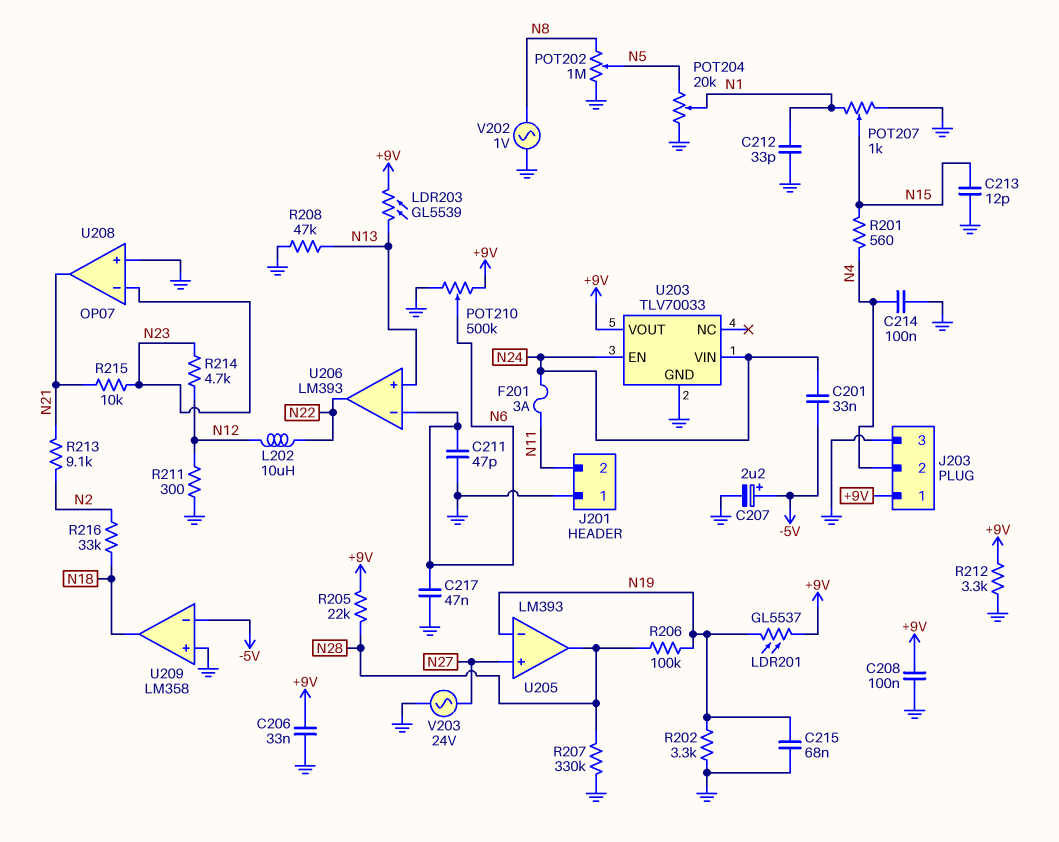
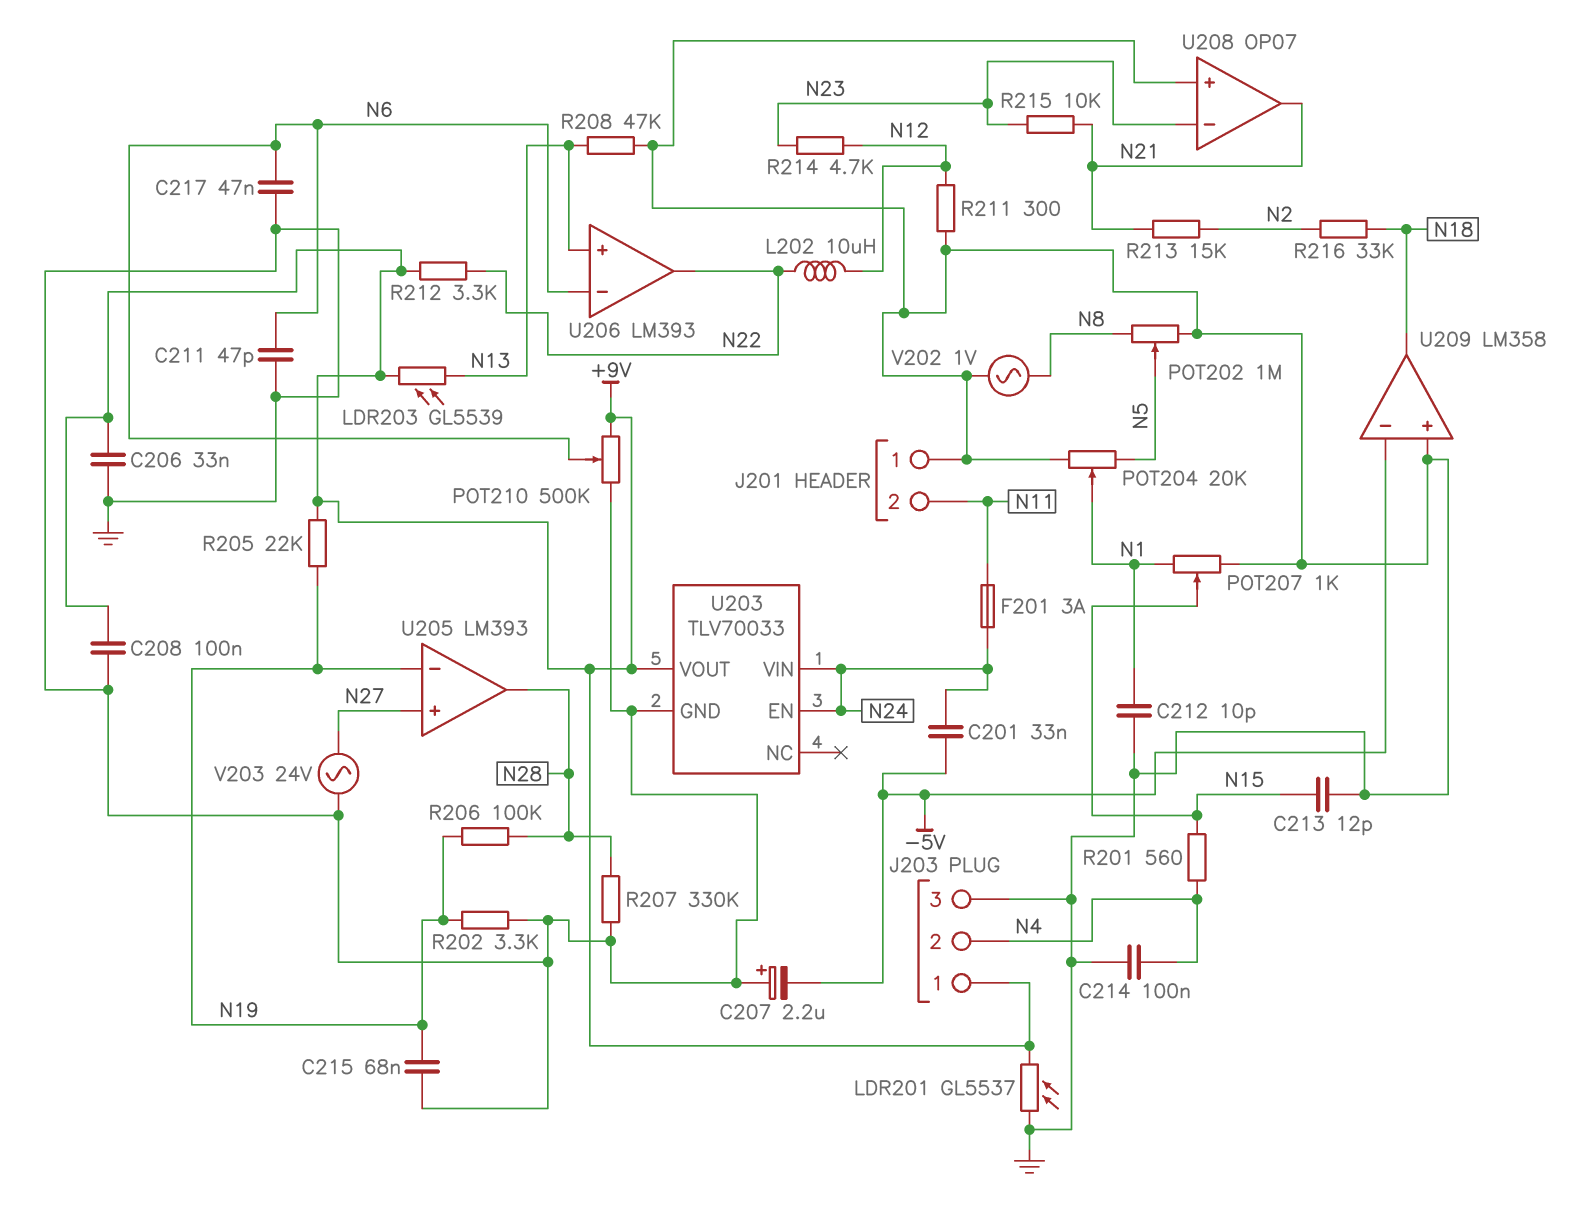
C207: 2.2uF (plus -5V, minus GND) -> 2.2uF (plus GND, minus -5V)
C212: 33pF (GND, N1) -> 10pF (GND, N1)
LDR201: GL5537 (+9V, N19) -> GL5537 (+9V, GND)
R205: 22k (+9V, N28) -> 22k (+9V, N19)
R212: 3.3k (+9V, GND) -> 3.3k (+9V, N22)
R213: 9.1k (N2, N21) -> 15k (N2, N21)

